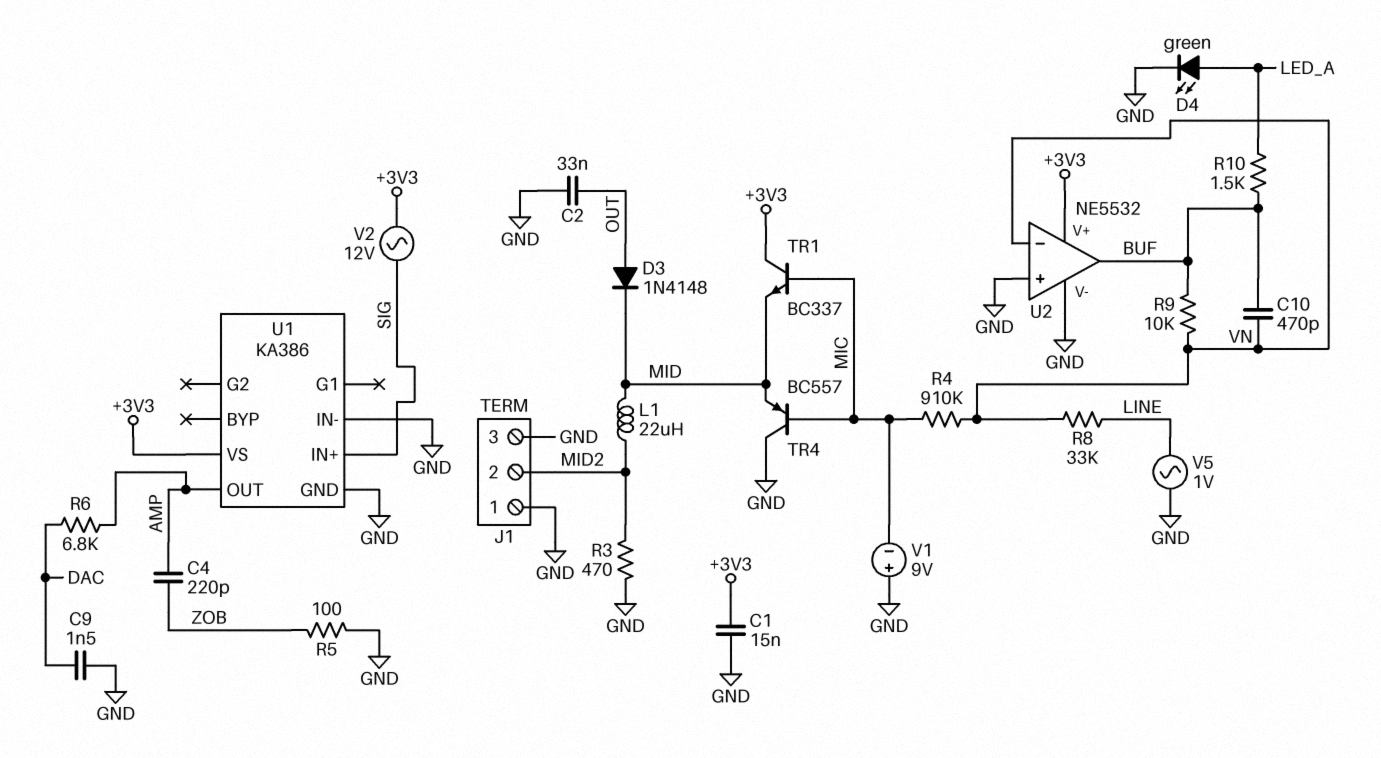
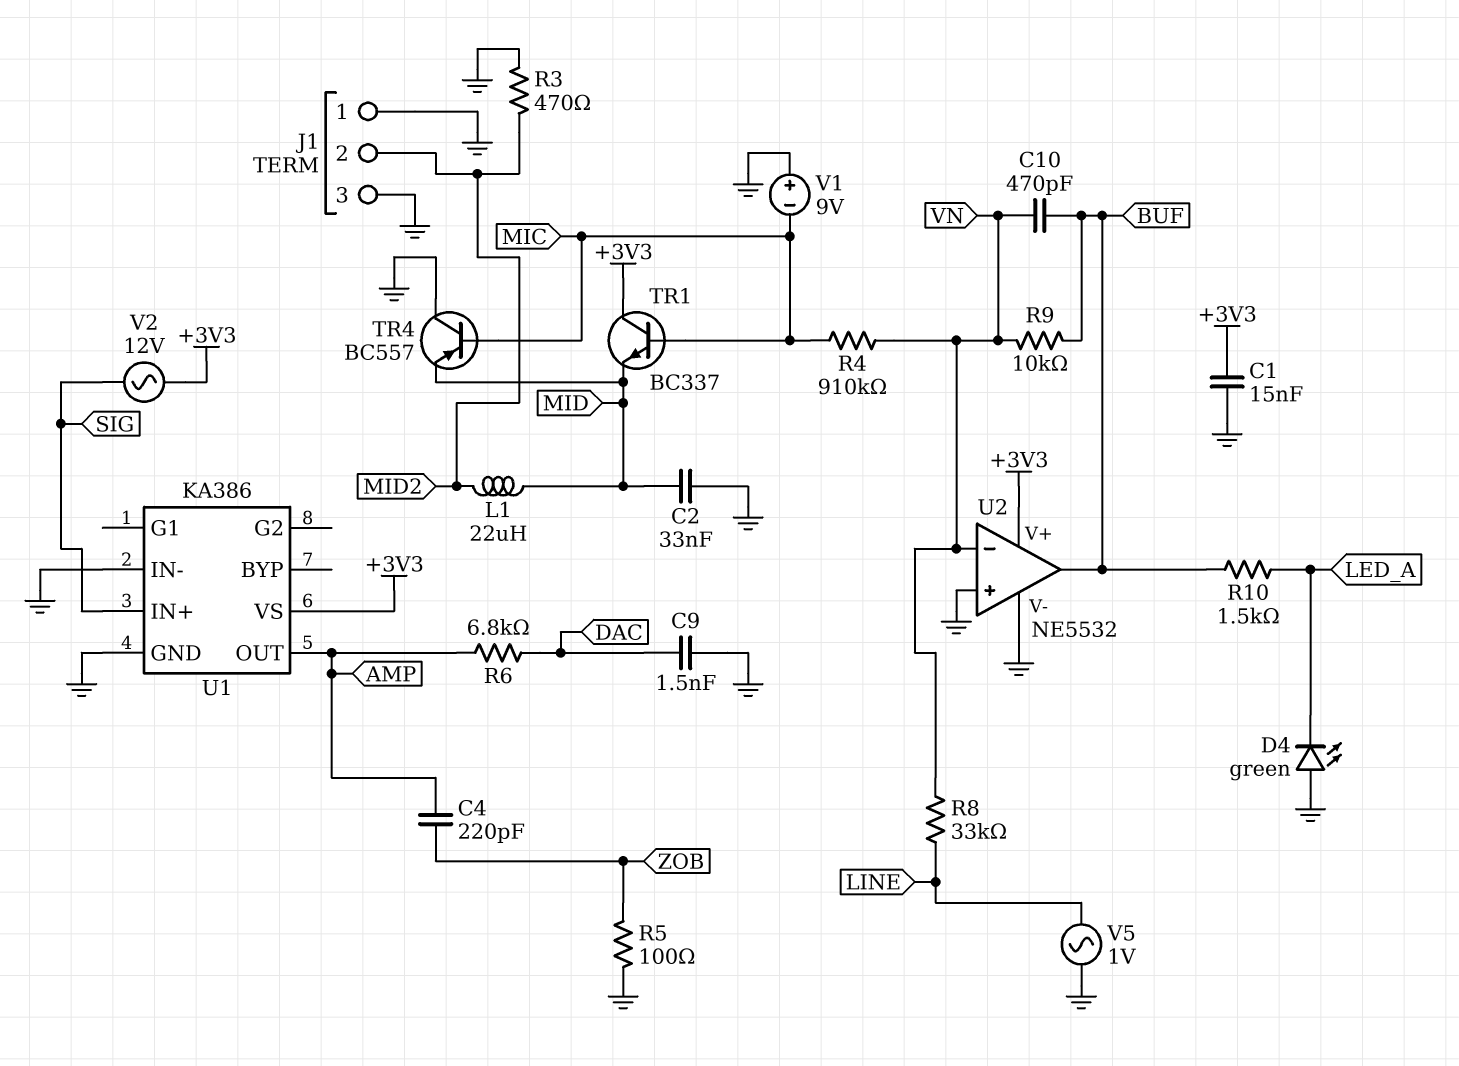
C2: 33nF (GND, OUT) -> 33nF (GND, MID)
D3: diode 1N4148 (A OUT, K MID) -> none
D4: LED green (A LED_A, K GND) -> LED green (A GND, K LED_A)

